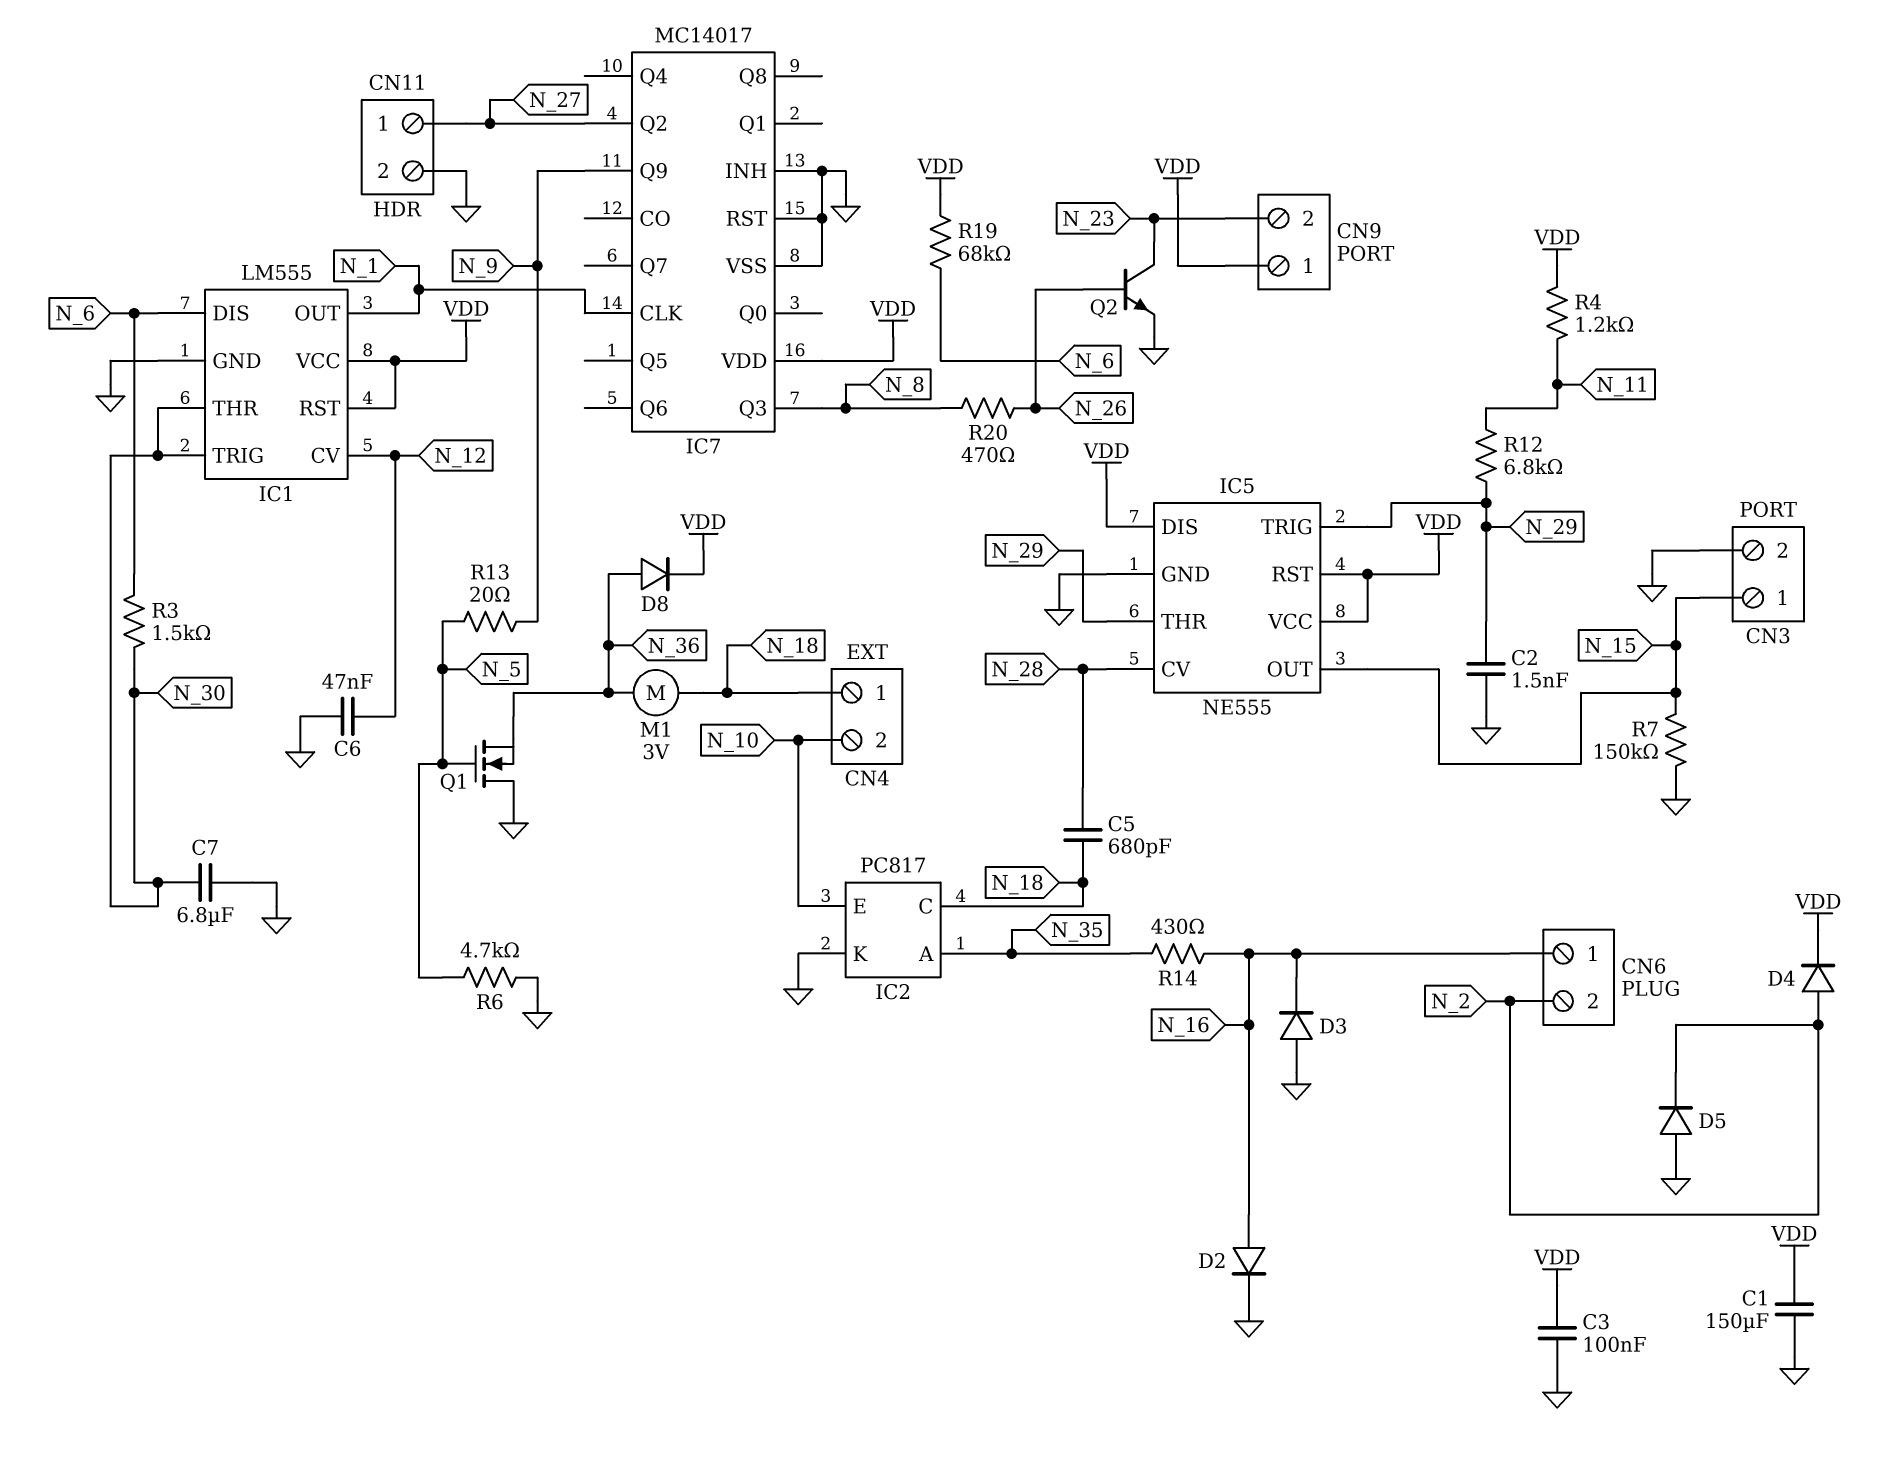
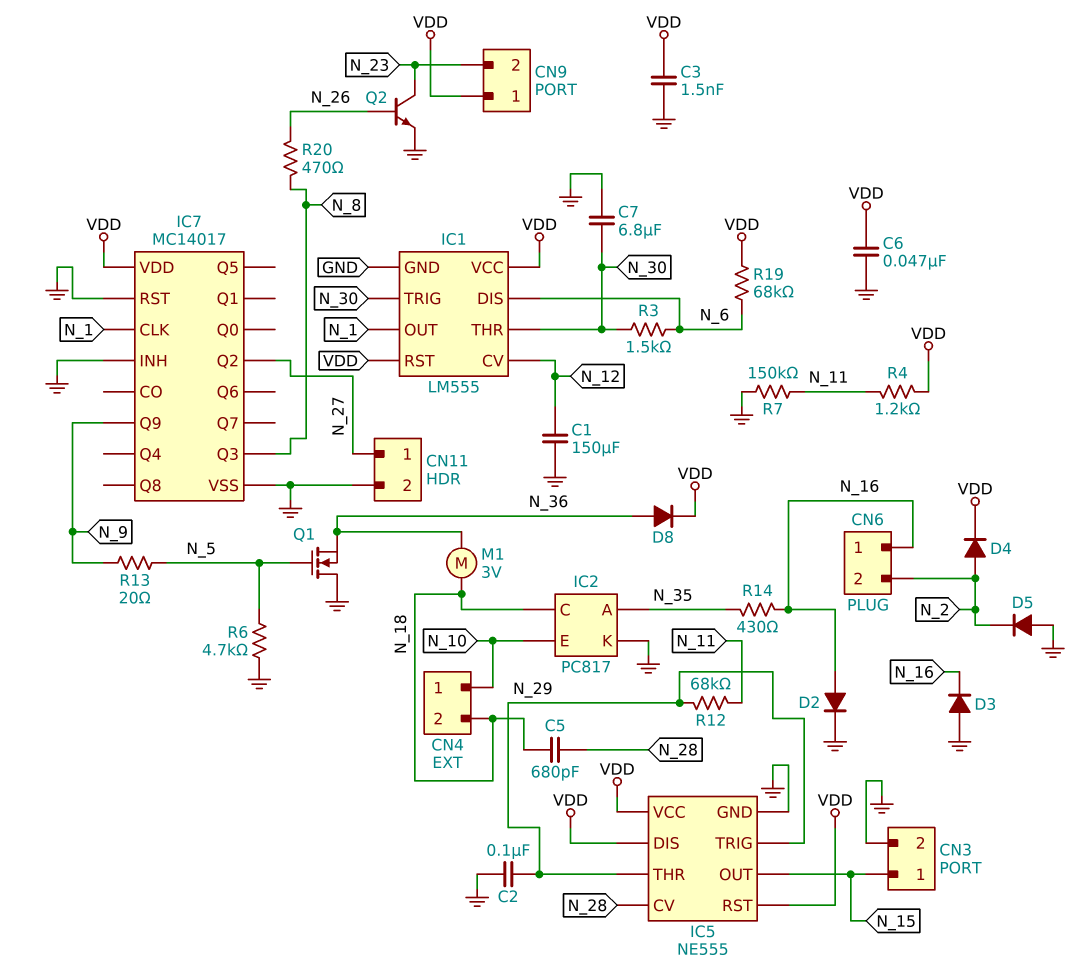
C1: 150uF (GND, VDD) -> 150uF (GND, N_12)
C2: 1.5nF (GND, N_29) -> 100nF (GND, N_29)
C3: 100nF (GND, VDD) -> 1.5nF (GND, VDD)
C6: 47nF (GND, N_12) -> 47nF (GND, VDD)
CN4 pin 1: N_18 -> N_10
CN4 pin 2: N_10 -> N_18
R7: 150k (GND, N_15) -> 150k (GND, N_11)
R12: 6.8k (N_11, N_29) -> 68k (N_11, N_29)

